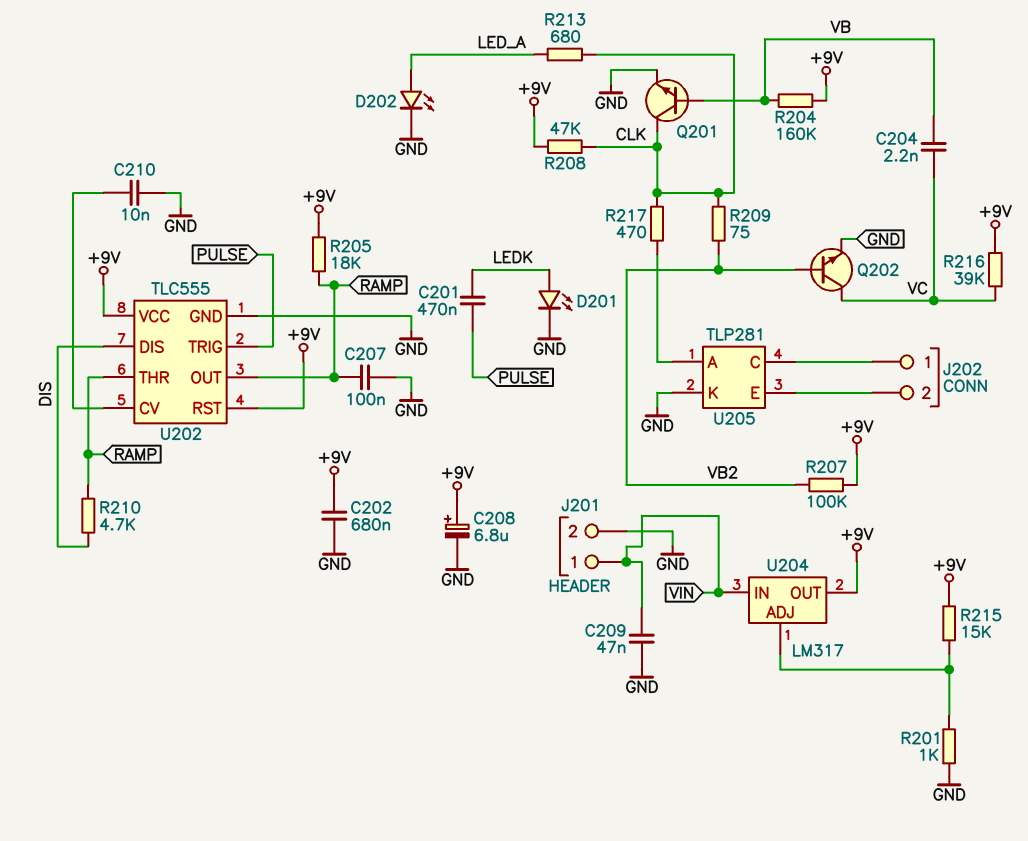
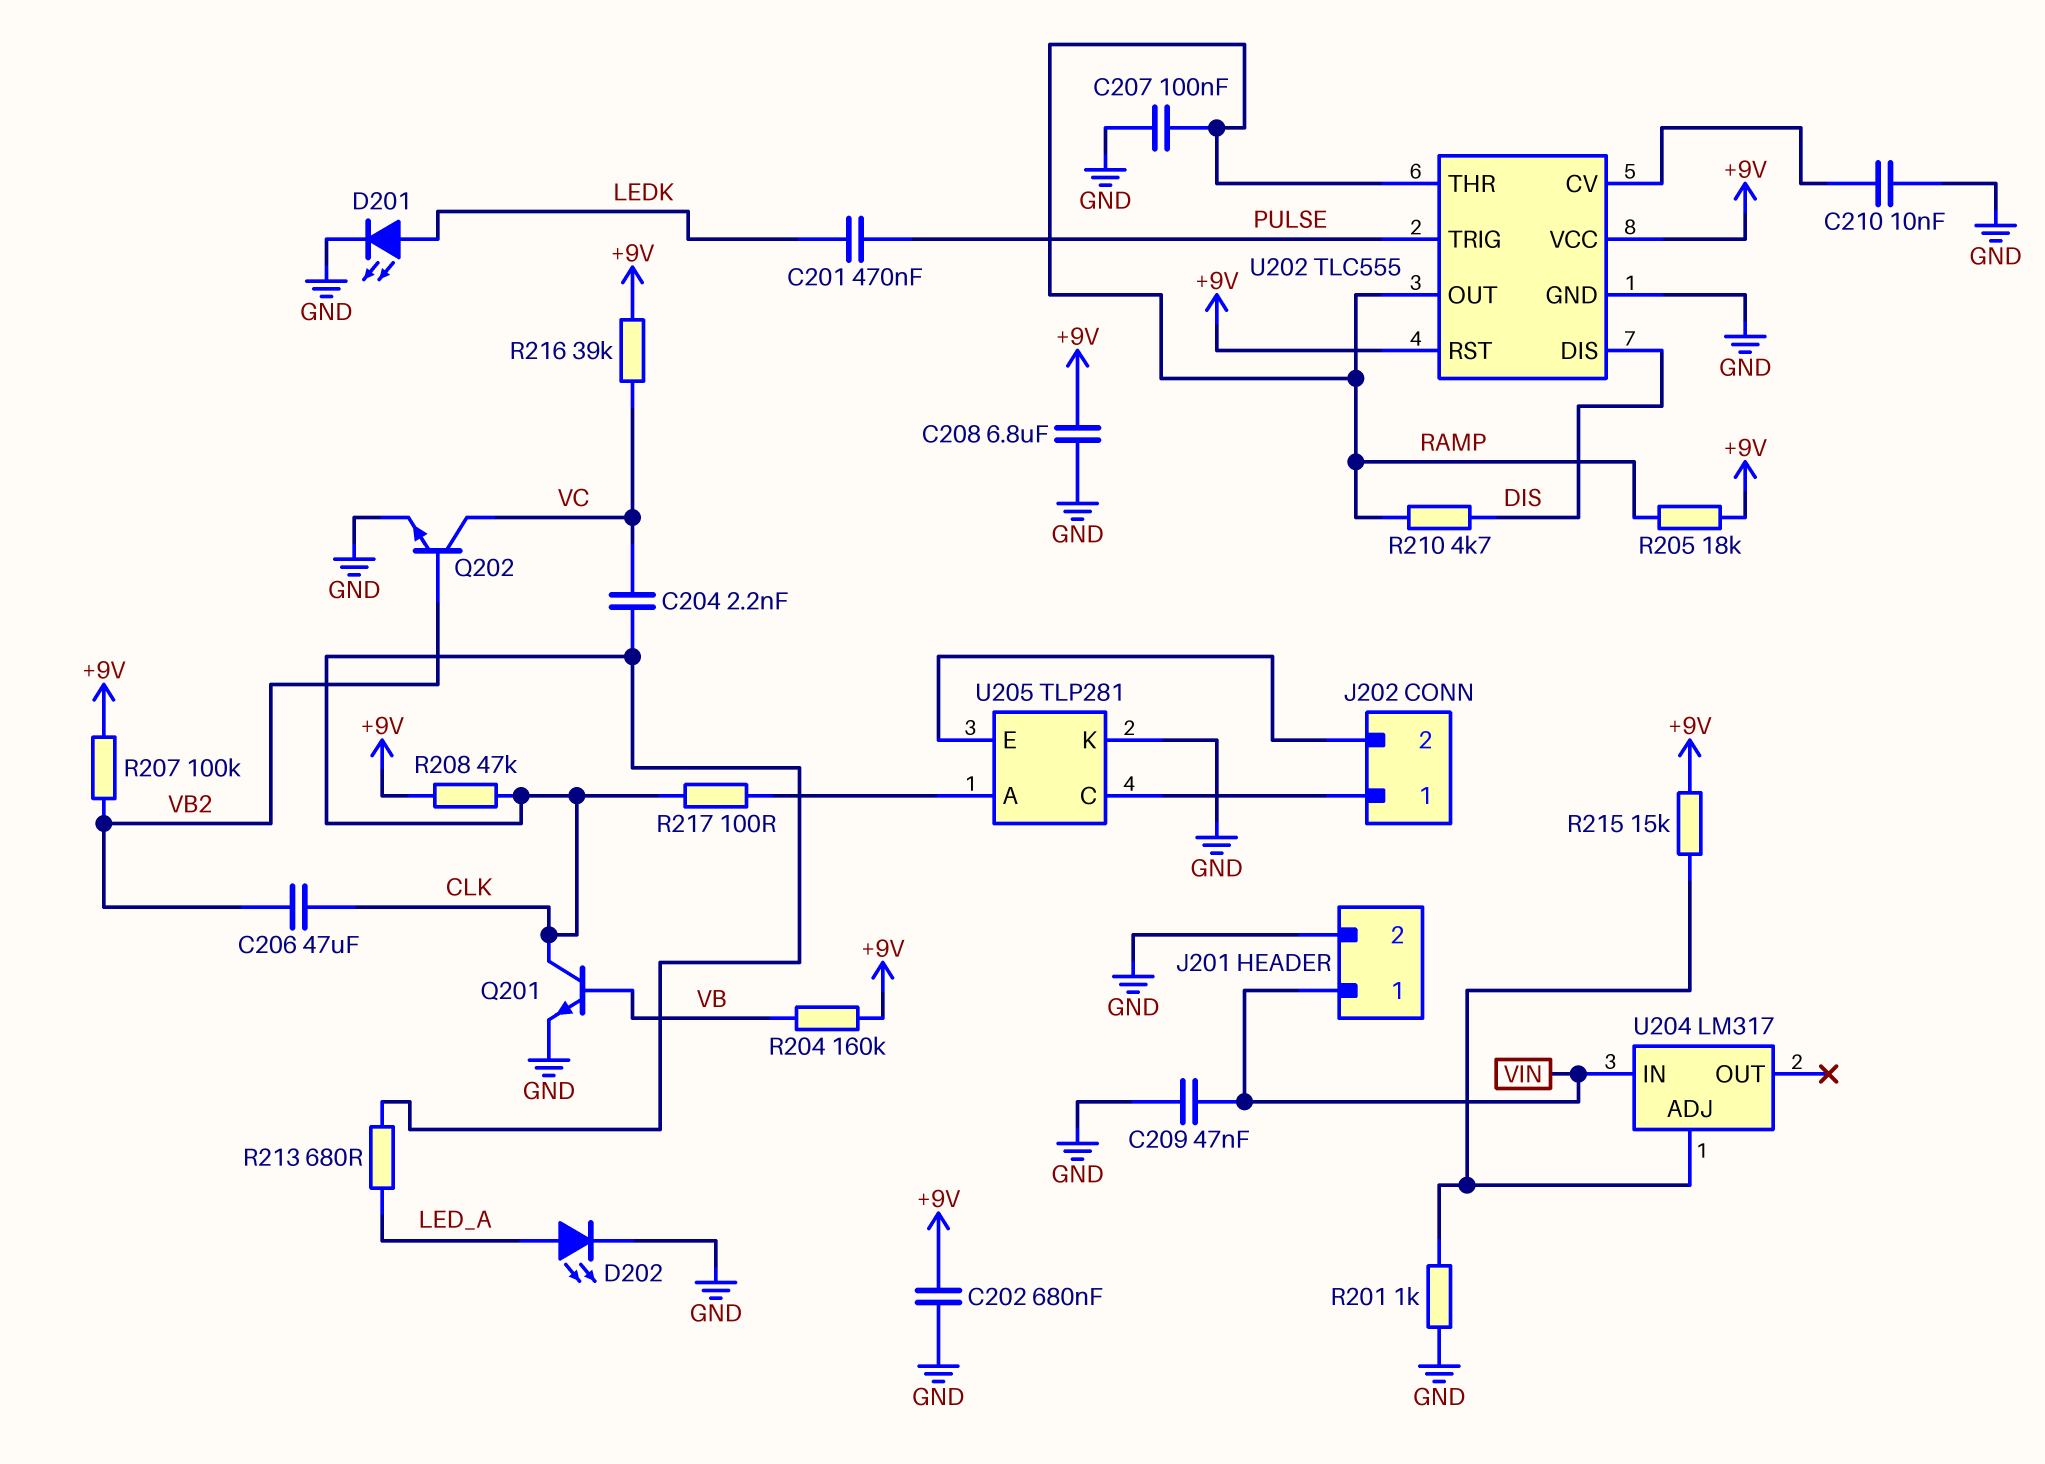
C204: 2.2nF (VB, VC) -> 2.2nF (CLK, VC)
C206: none -> 47uF (CLK, VB2)
C208: 6.8uF (plus +9V, minus GND) -> 6.8uF (+9V, GND)
R209: 75 (CLK, VB2) -> none
R217: 470 (CLK, U205/A) -> 100 (CLK, U205/A)
U204 pin OUT: +9V -> none

